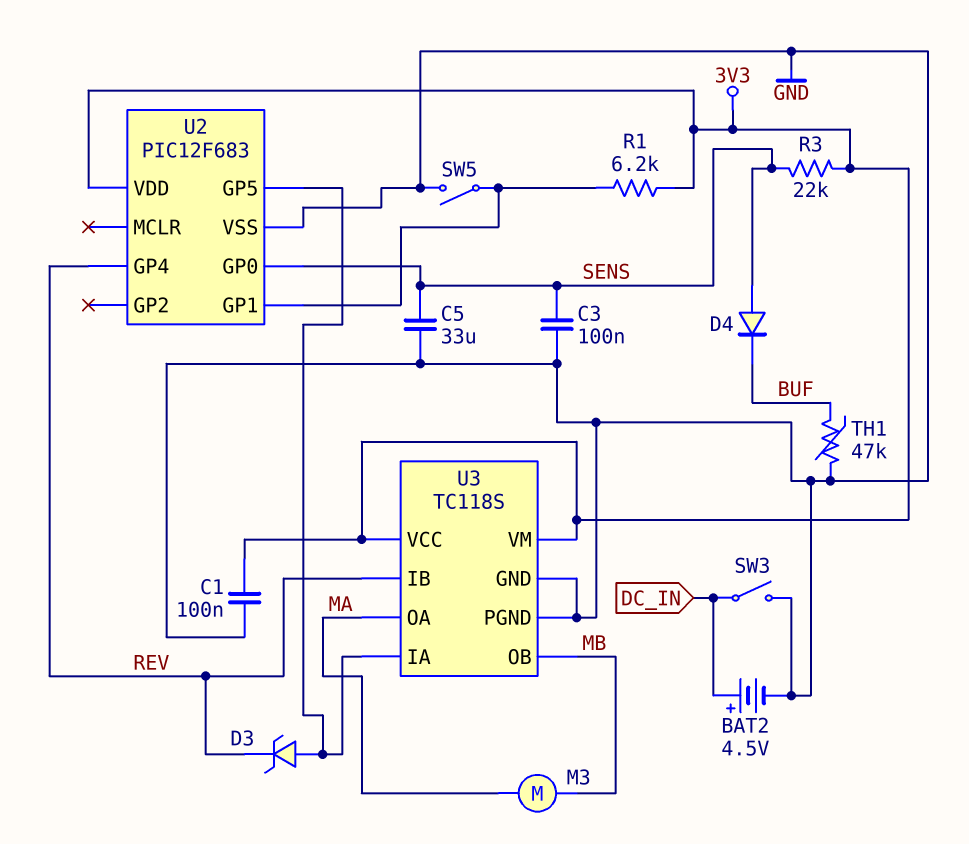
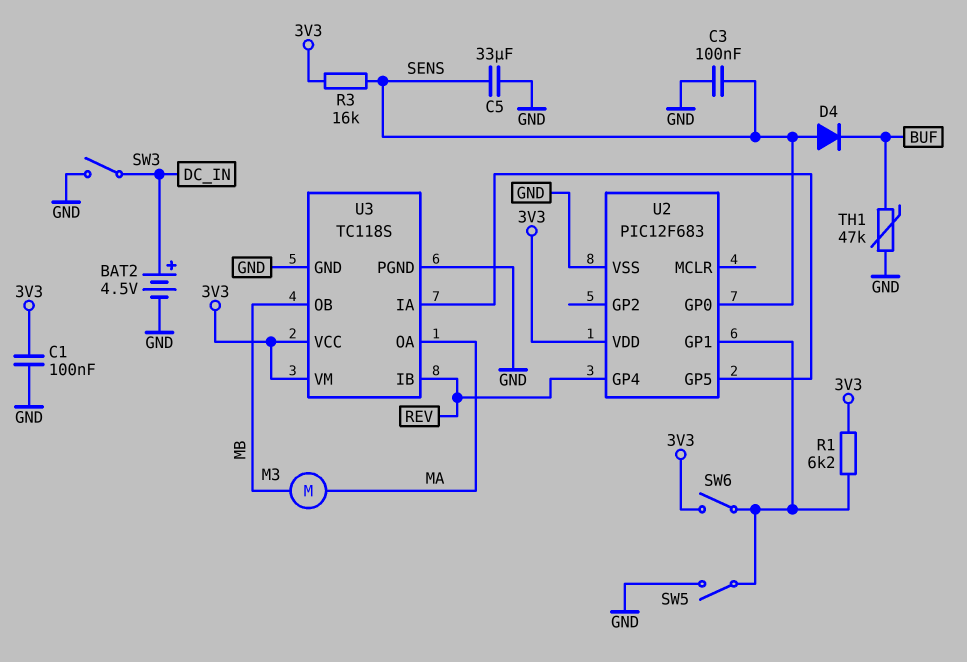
D3: zener (A U2/GP5, K REV) -> none
R3: 22k (3V3, SENS) -> 16k (3V3, SENS)
SW6: none -> switch (3V3, U2/GP1)

